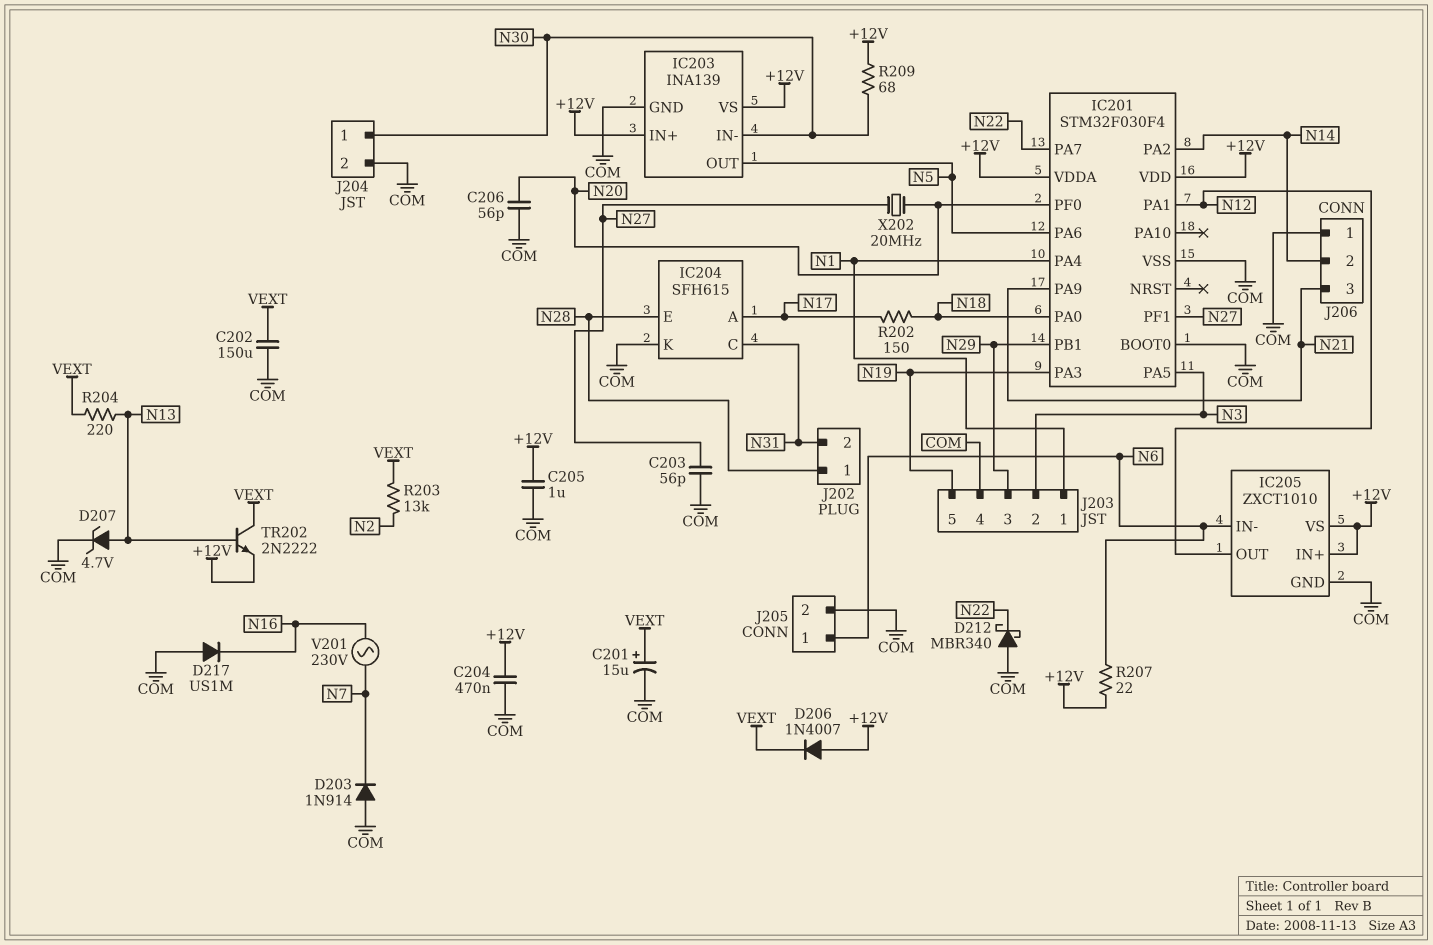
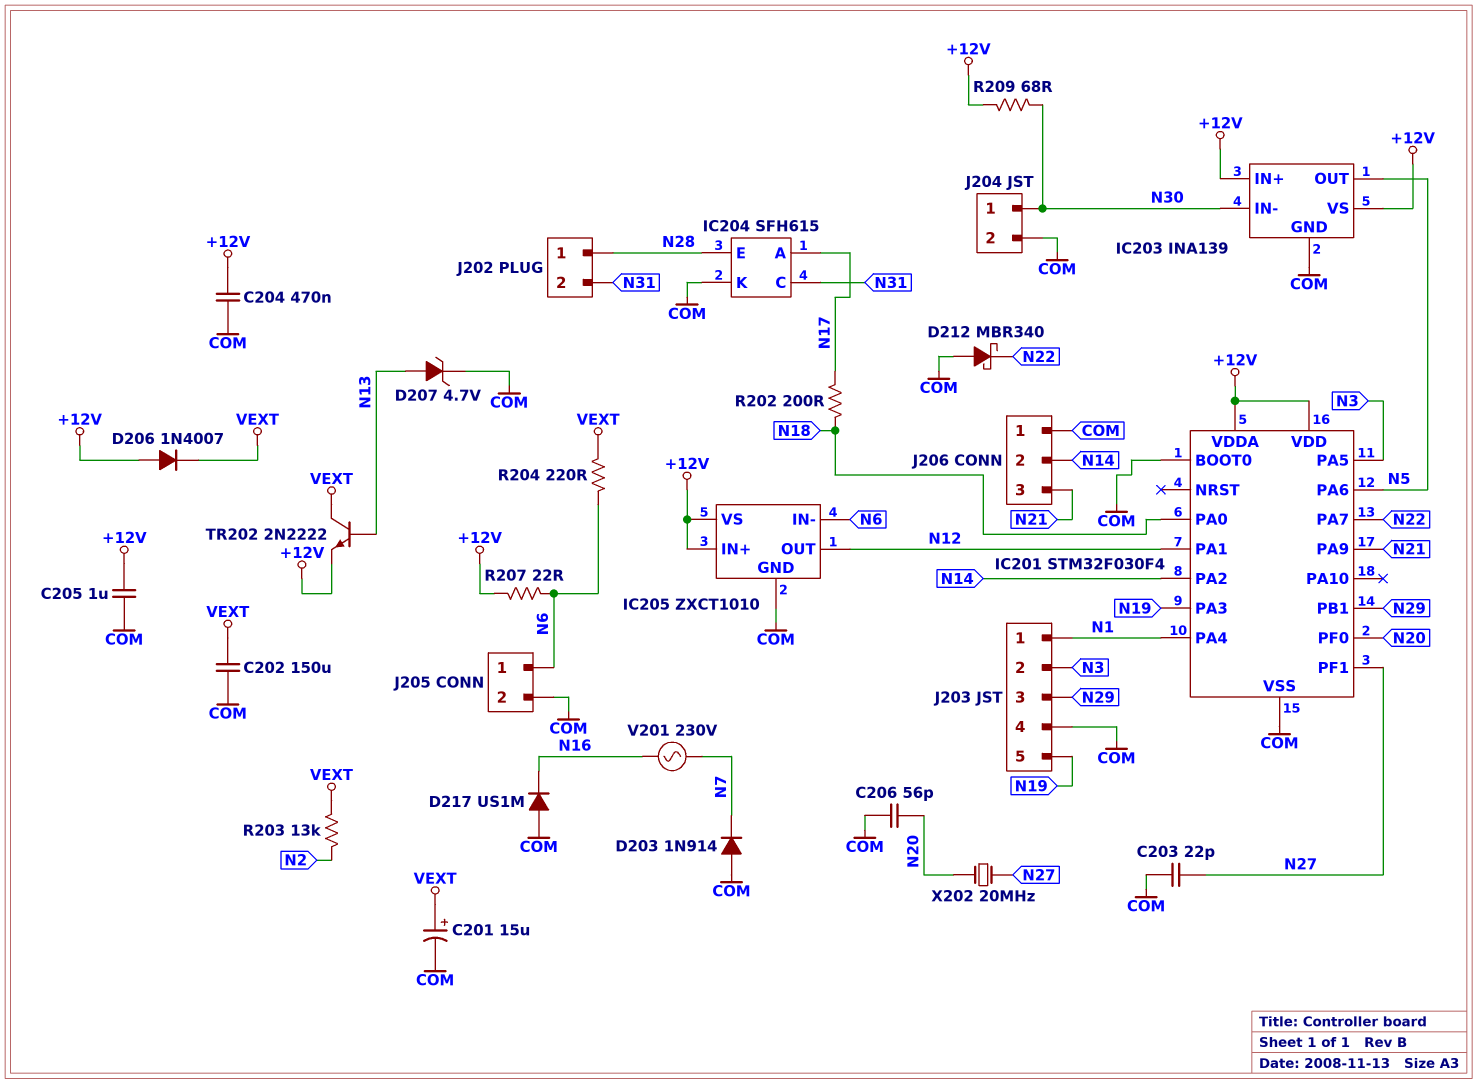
C203: 56pF (COM, N27) -> 22pF (COM, N27)
R202: 150 (N17, N18) -> 200 (N17, N18)
R204: 220 (N13, VEXT) -> 220 (N6, VEXT)

